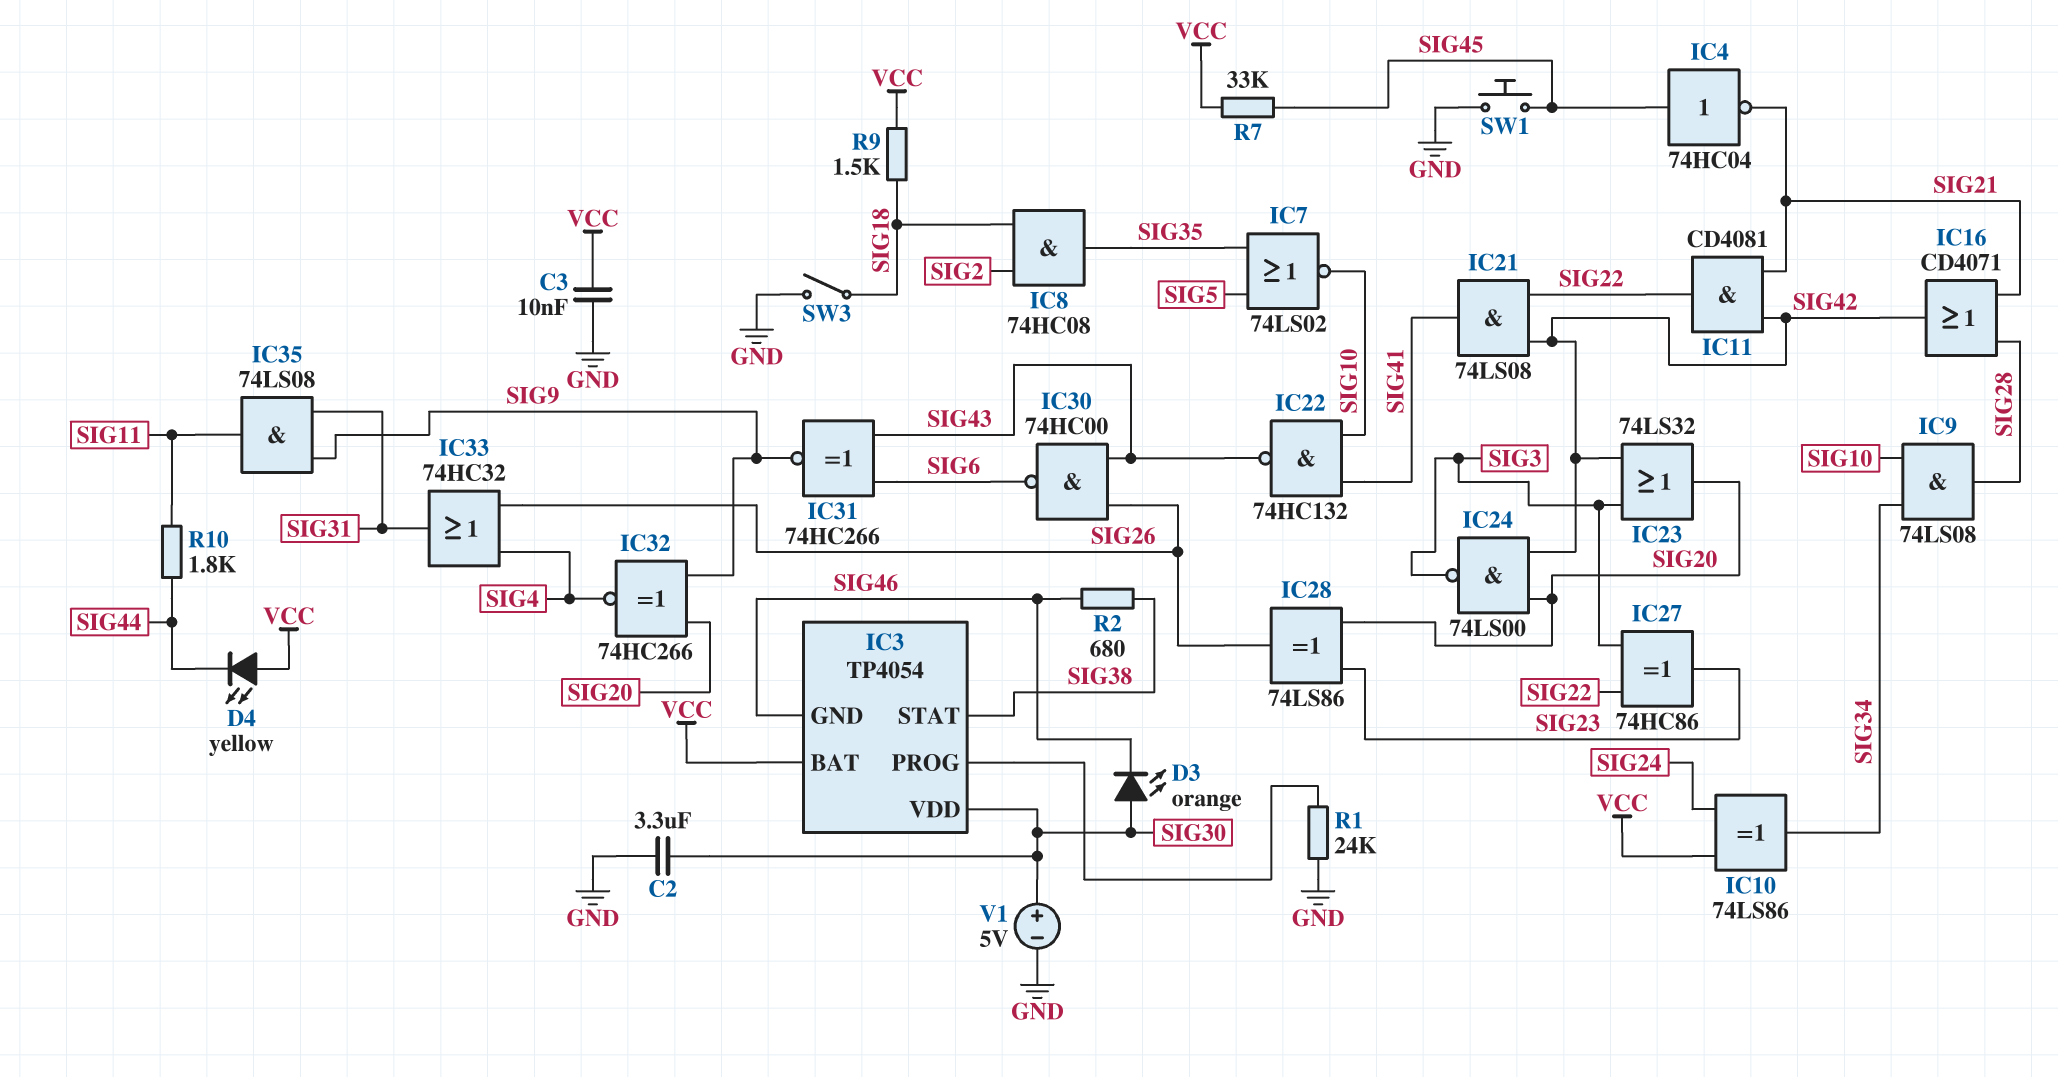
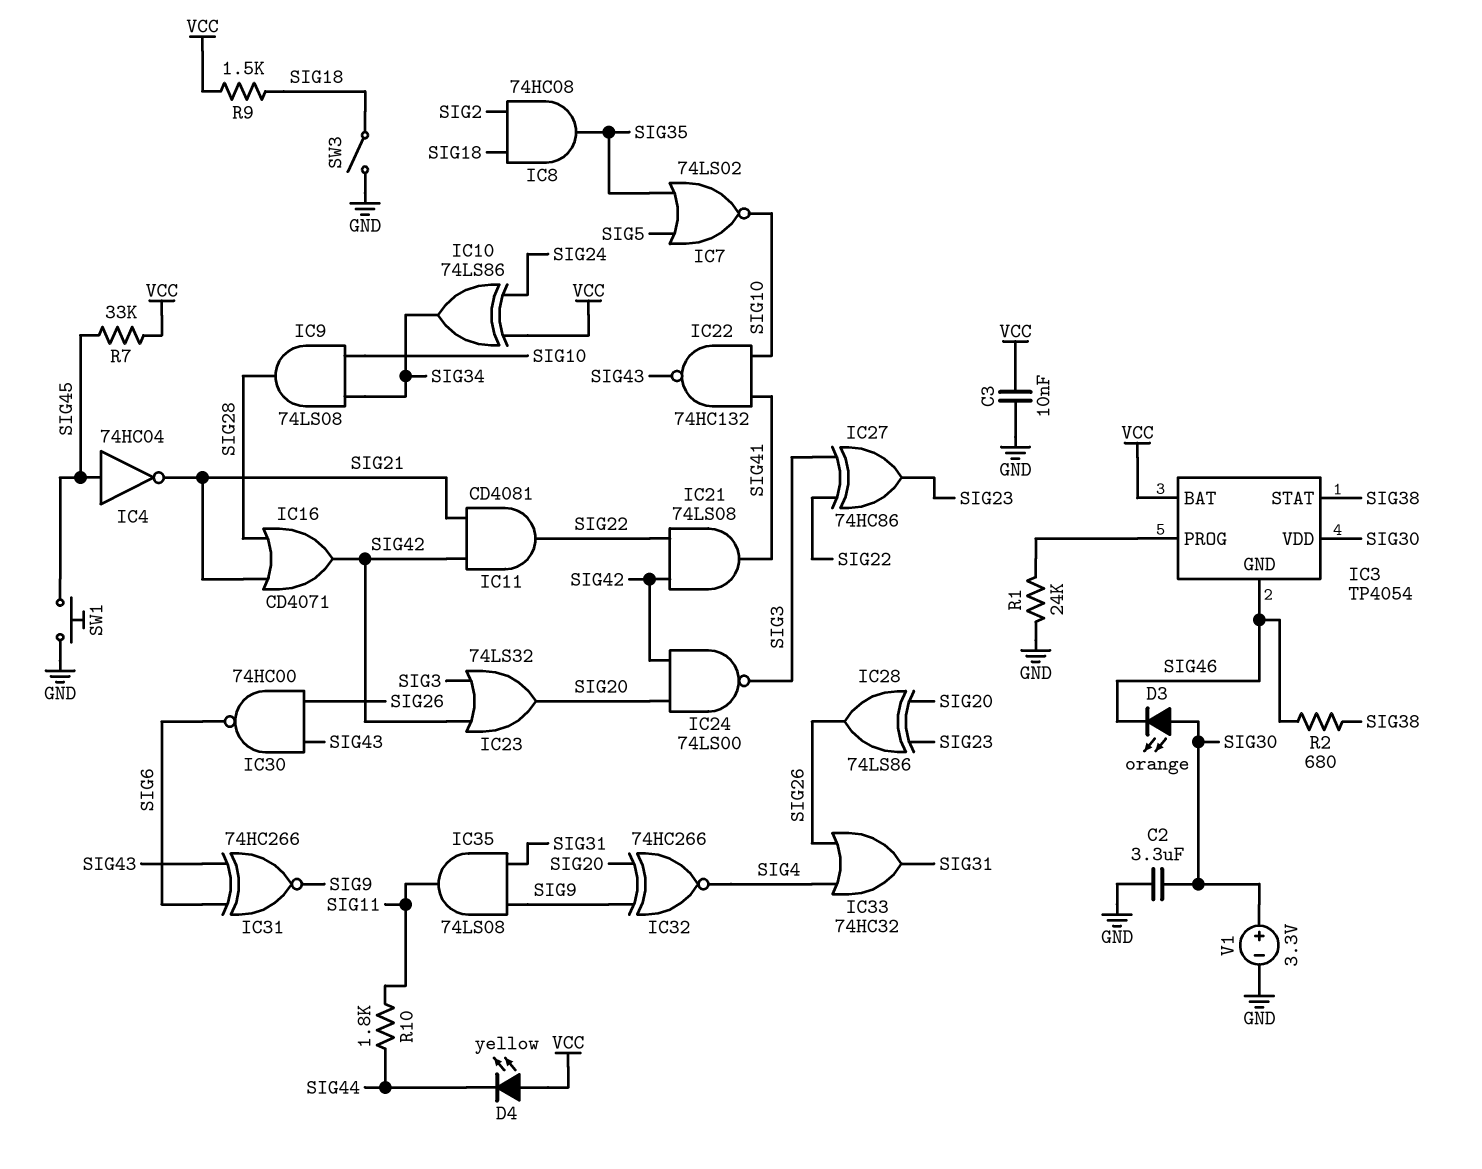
V1: 5V (plus SIG30, minus GND) -> 3.3V (plus SIG30, minus GND)

